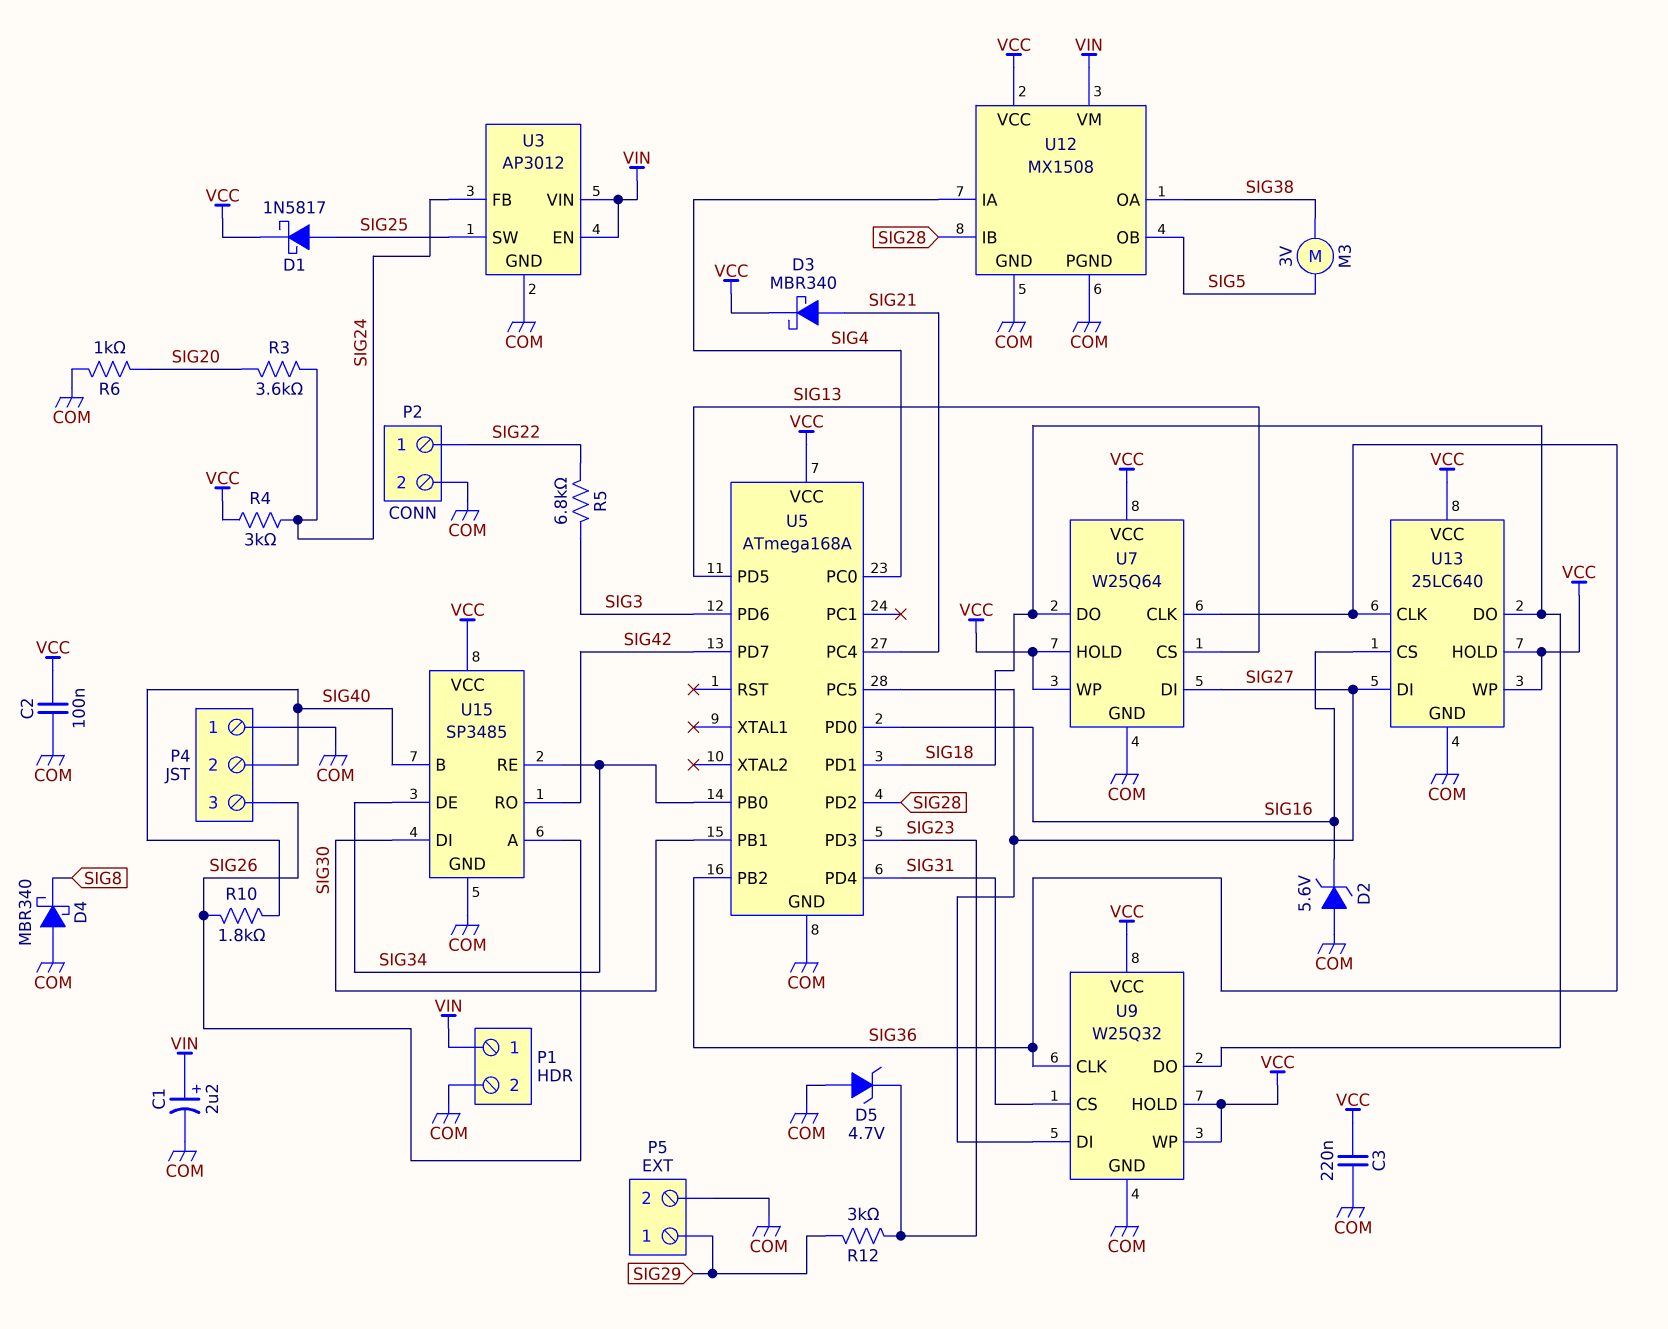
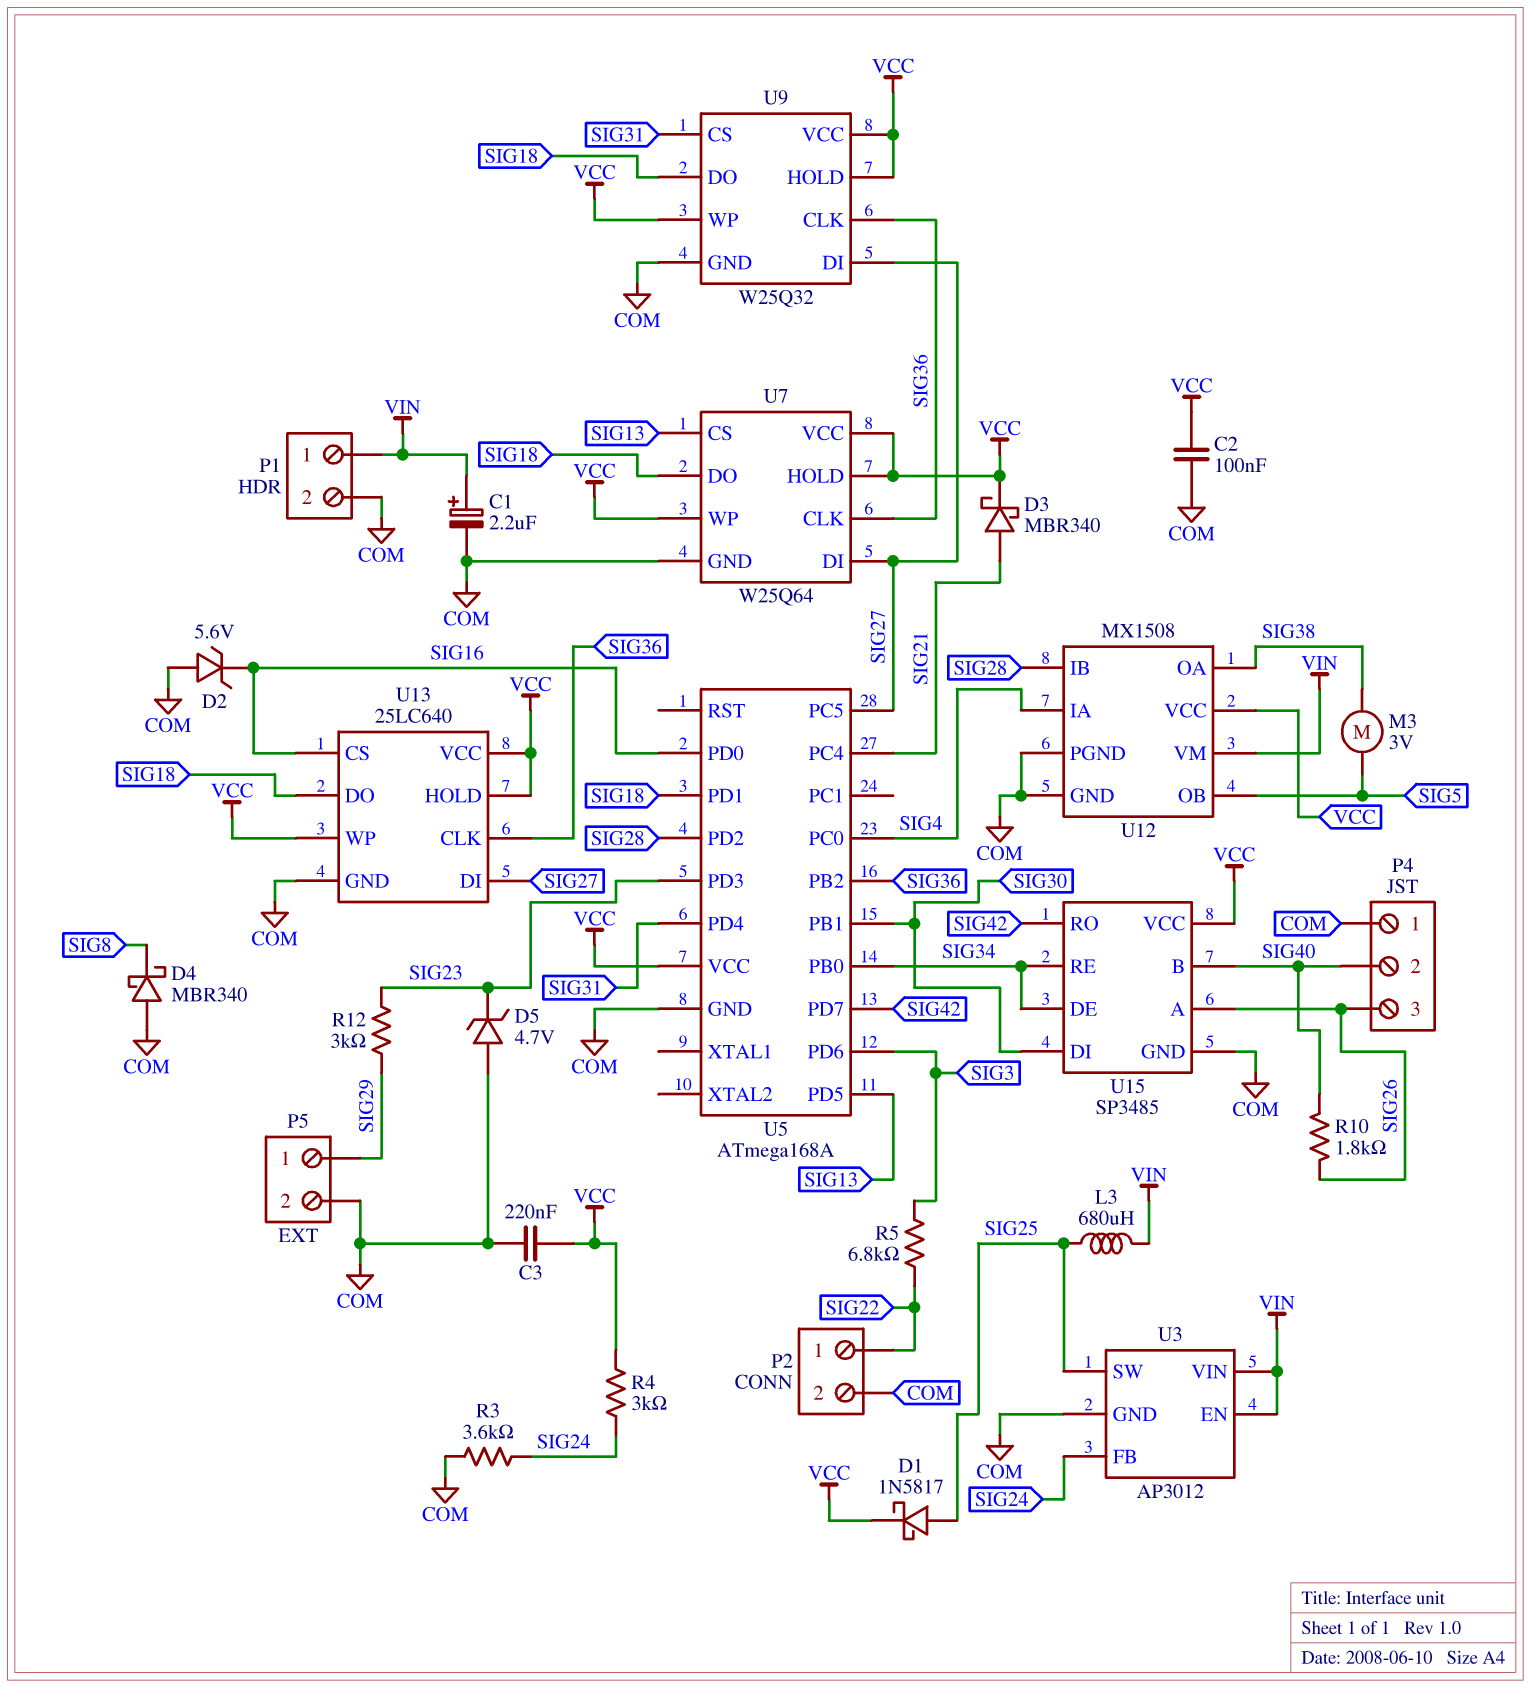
L3: none -> 680uH (SIG25, VIN)
R3: 3.6k (SIG20, SIG24) -> 3.6k (COM, SIG24)
R6: 1k (COM, SIG20) -> none

